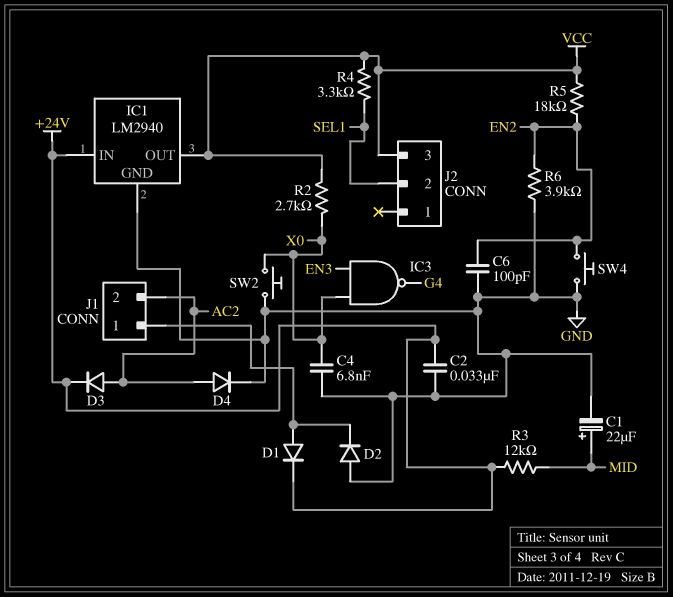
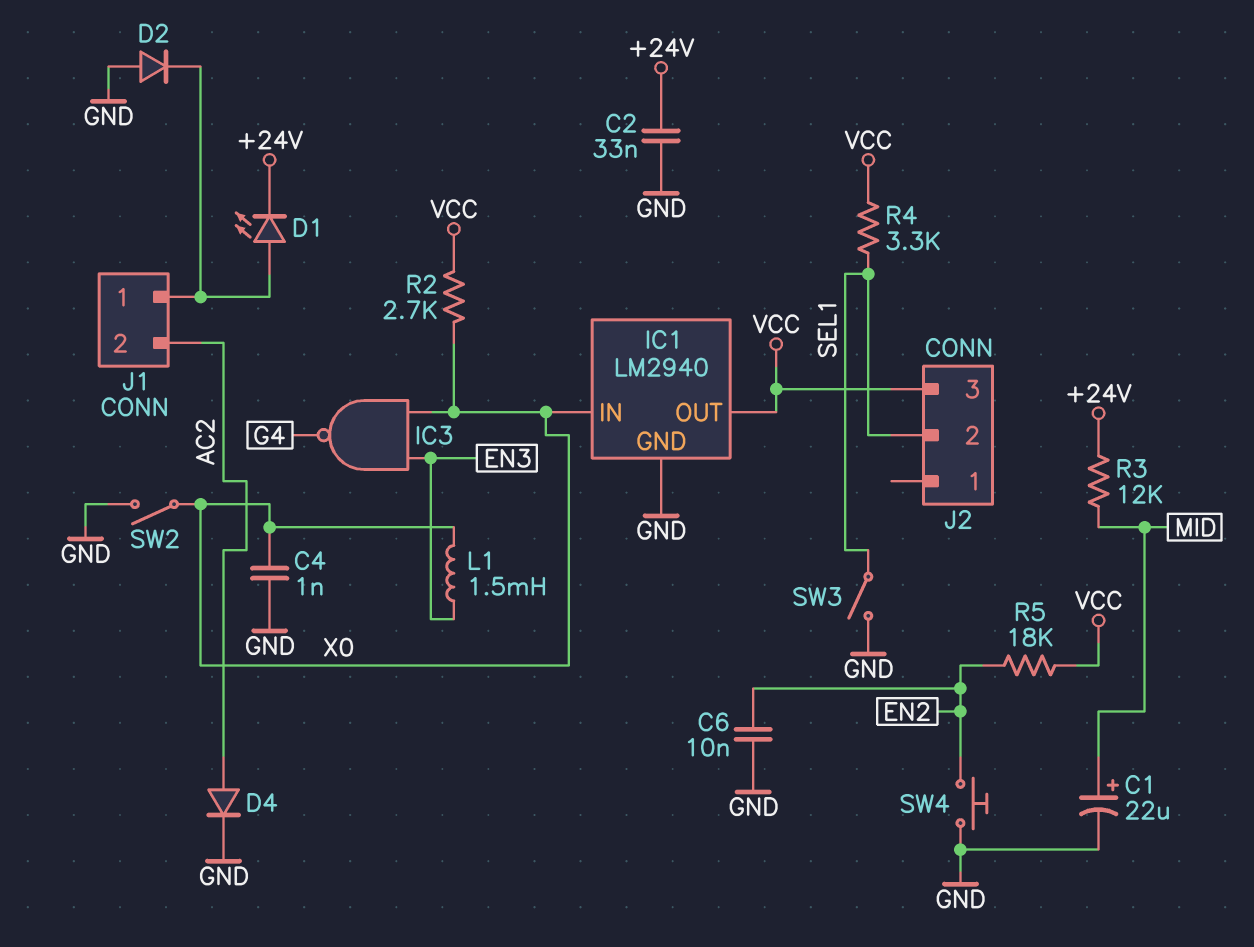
C4: 6.8nF (GND, X0) -> 1nF (GND, X0)
C6: 100pF (EN2, GND) -> 10nF (EN2, GND)
D1: diode (A J1/1, K +24V) -> LED (A J1/1, K +24V)
D3: diode (A AC2, K +24V) -> none
IC1 pin IN: +24V -> X0
L1: none -> 1.5mH (EN3, X0)
R6: 3.9k (EN2, GND) -> none
SW2: button (GND, X0) -> switch (GND, X0)
SW3: none -> switch (GND, SEL1)

